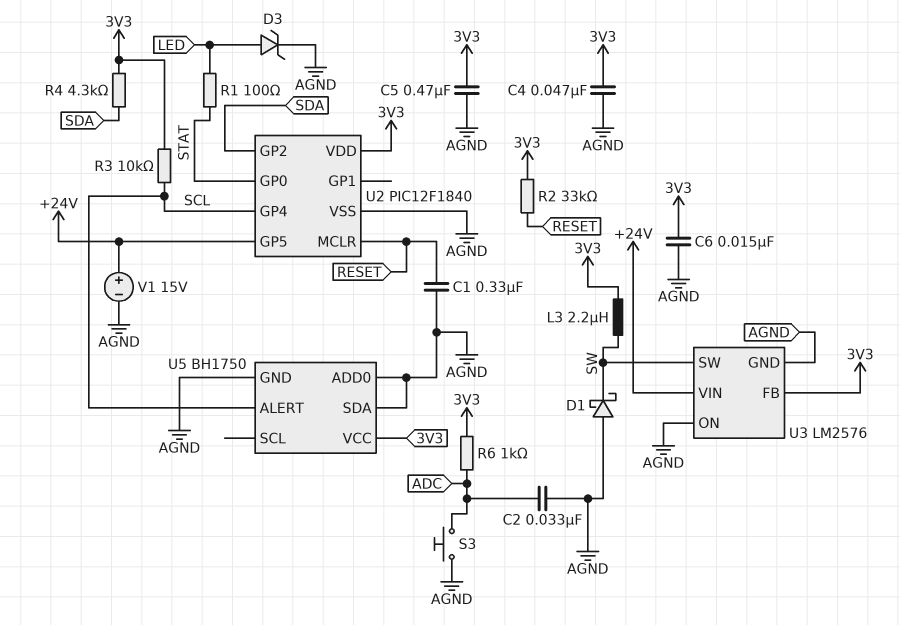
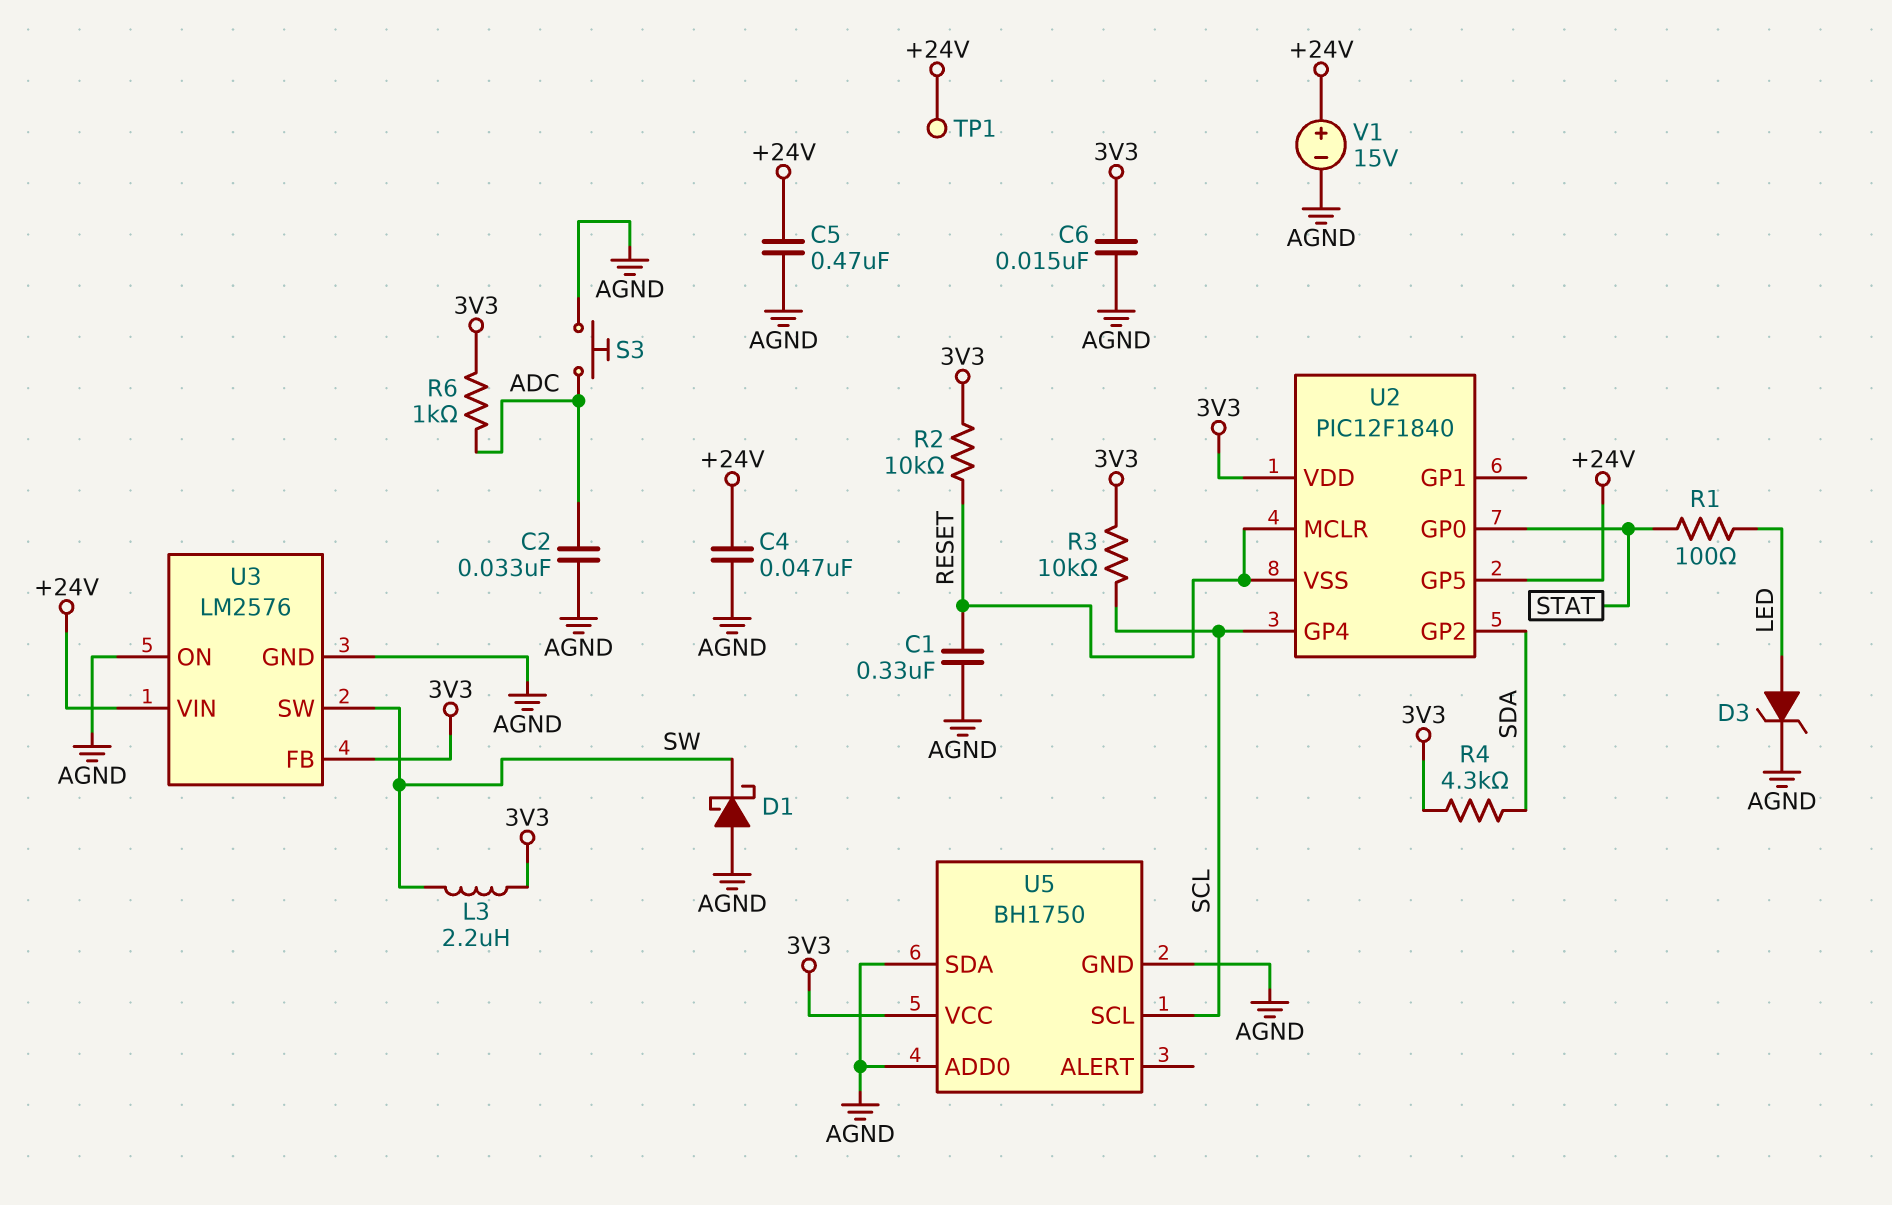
C4: 47nF (3V3, AGND) -> 47nF (+24V, AGND)
C5: 470nF (3V3, AGND) -> 470nF (+24V, AGND)
R2: 33k (3V3, RESET) -> 10k (3V3, RESET)
TP1: none -> test point (+24V)
U2 pin VSS: AGND -> RESET
U5 pin ALERT: SCL -> none
U5 pin SCL: none -> SCL

